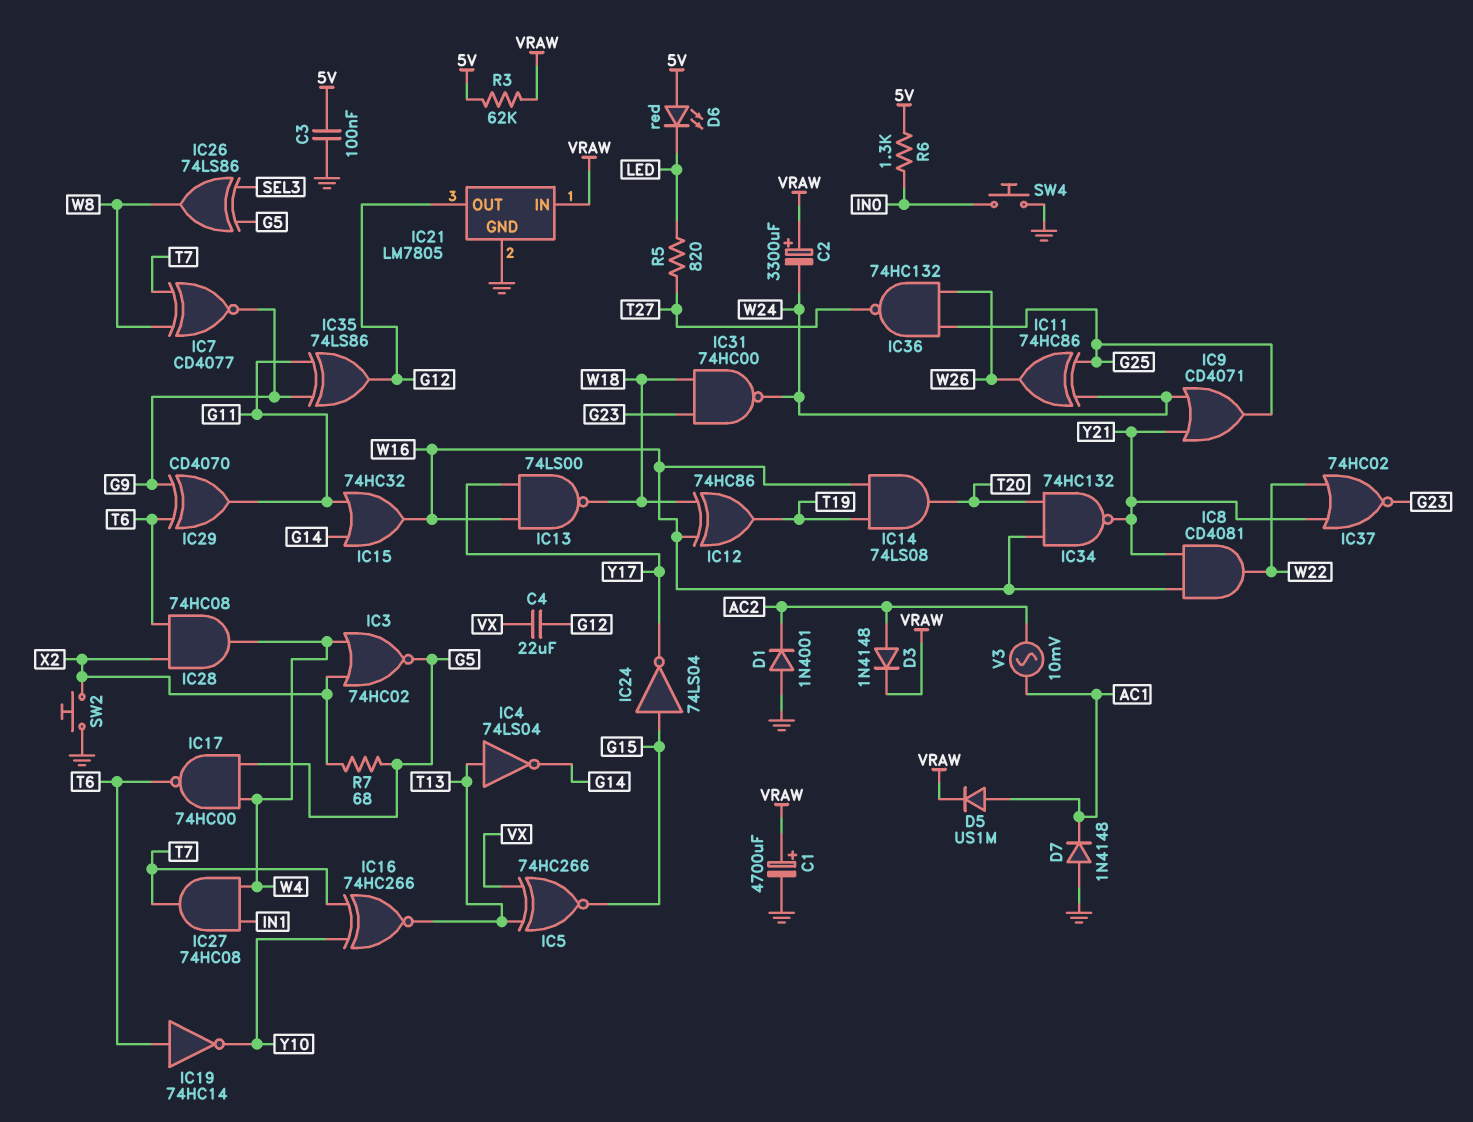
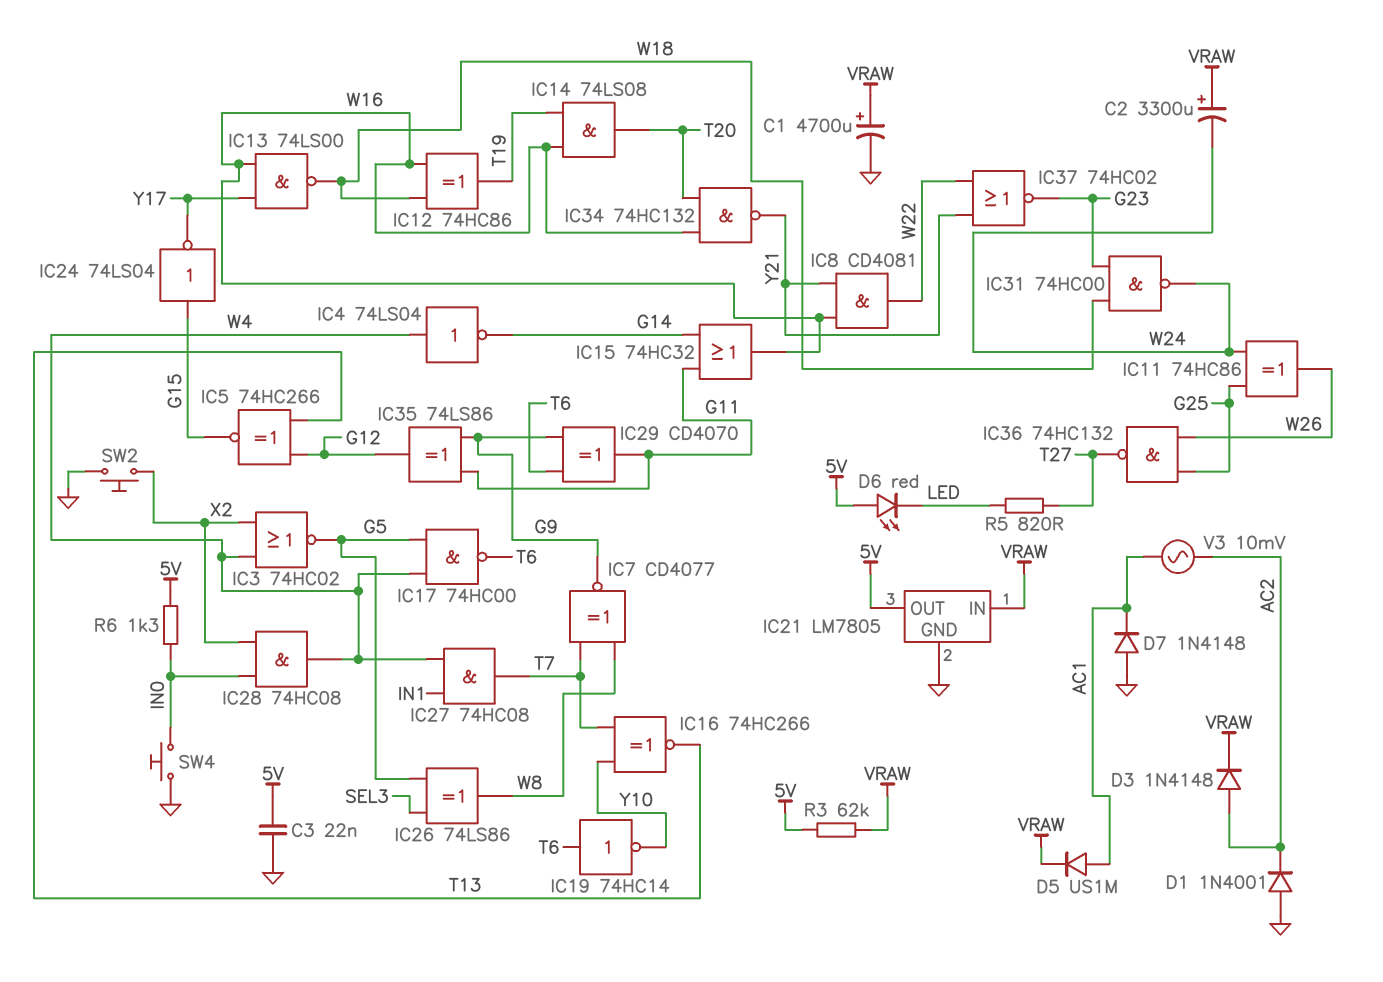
C3: 100nF (5V, GND) -> 22nF (5V, GND)
C4: 22uF (G12, VX) -> none
IC4: NOT 74LS04 (in T13, out G14) -> NOT 74LS04 (in W4, out G14)
IC5: XNOR 74HC266 (in T13, in VX, out G15) -> XNOR 74HC266 (in G12, in T13, out G15)
IC9: OR CD4071 (in W24, in Y21, out G25) -> none
IC21 pin OUT: G12 -> 5V
IC28: AND 74HC08 (in T6, in X2, out W4) -> AND 74HC08 (in IN0, in X2, out W4)
R7: 68 (G5, X2) -> none

